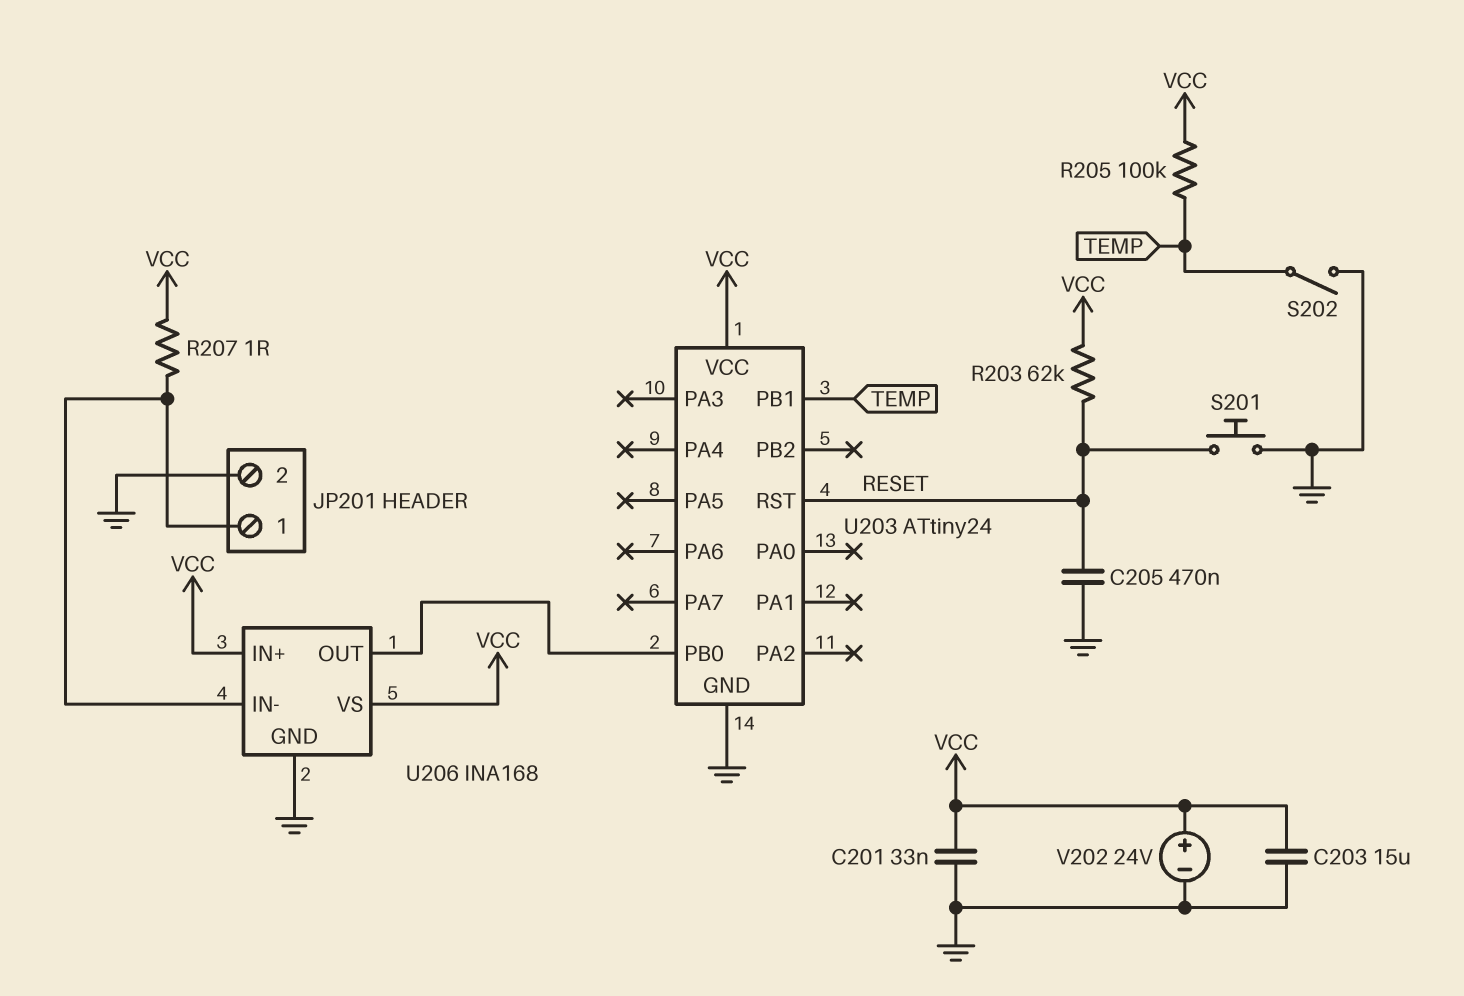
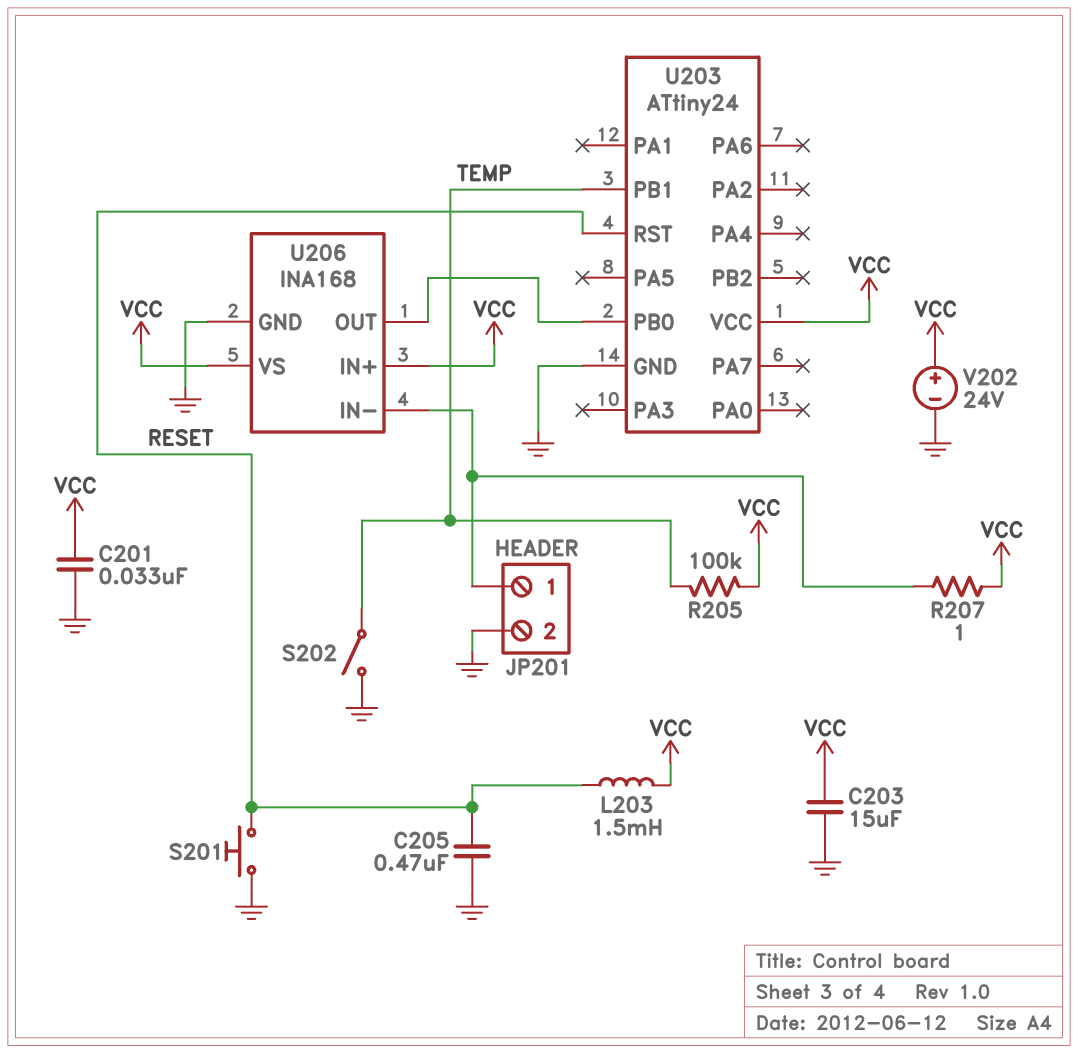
L203: none -> 1.5mH (RESET, VCC)
R203: 62k (RESET, VCC) -> none

